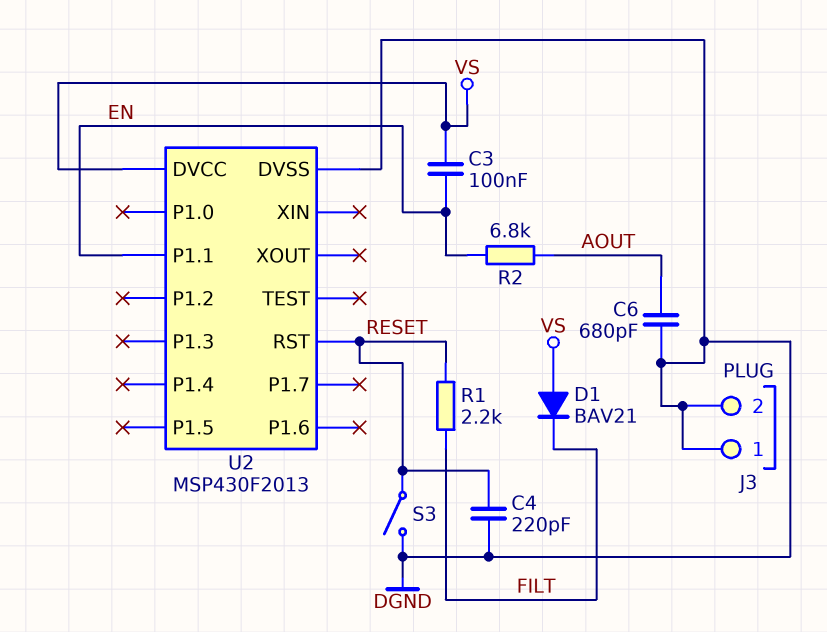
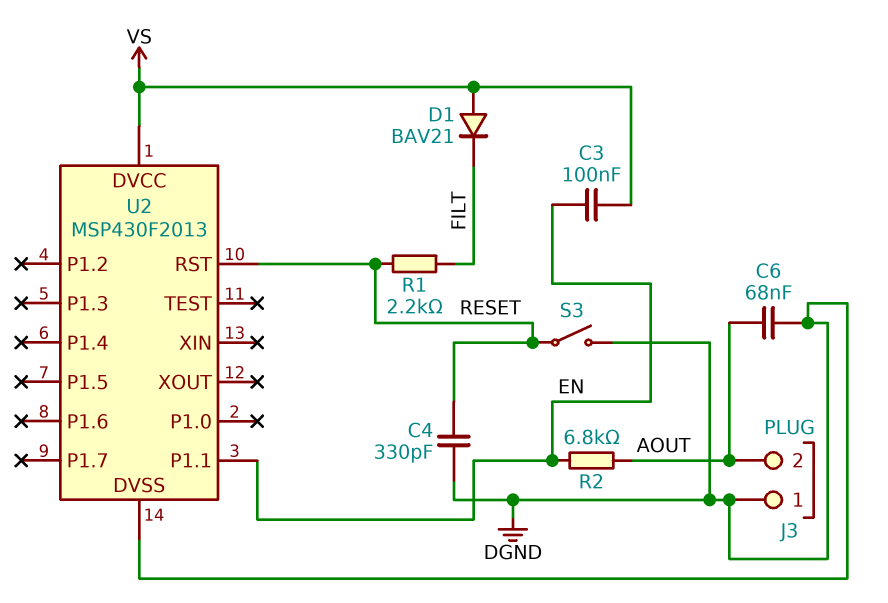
C4: 220pF (DGND, RESET) -> 330pF (DGND, RESET)
C6: 680pF (AOUT, DGND) -> 68nF (AOUT, DGND)
J3 pin 2: DGND -> AOUT

